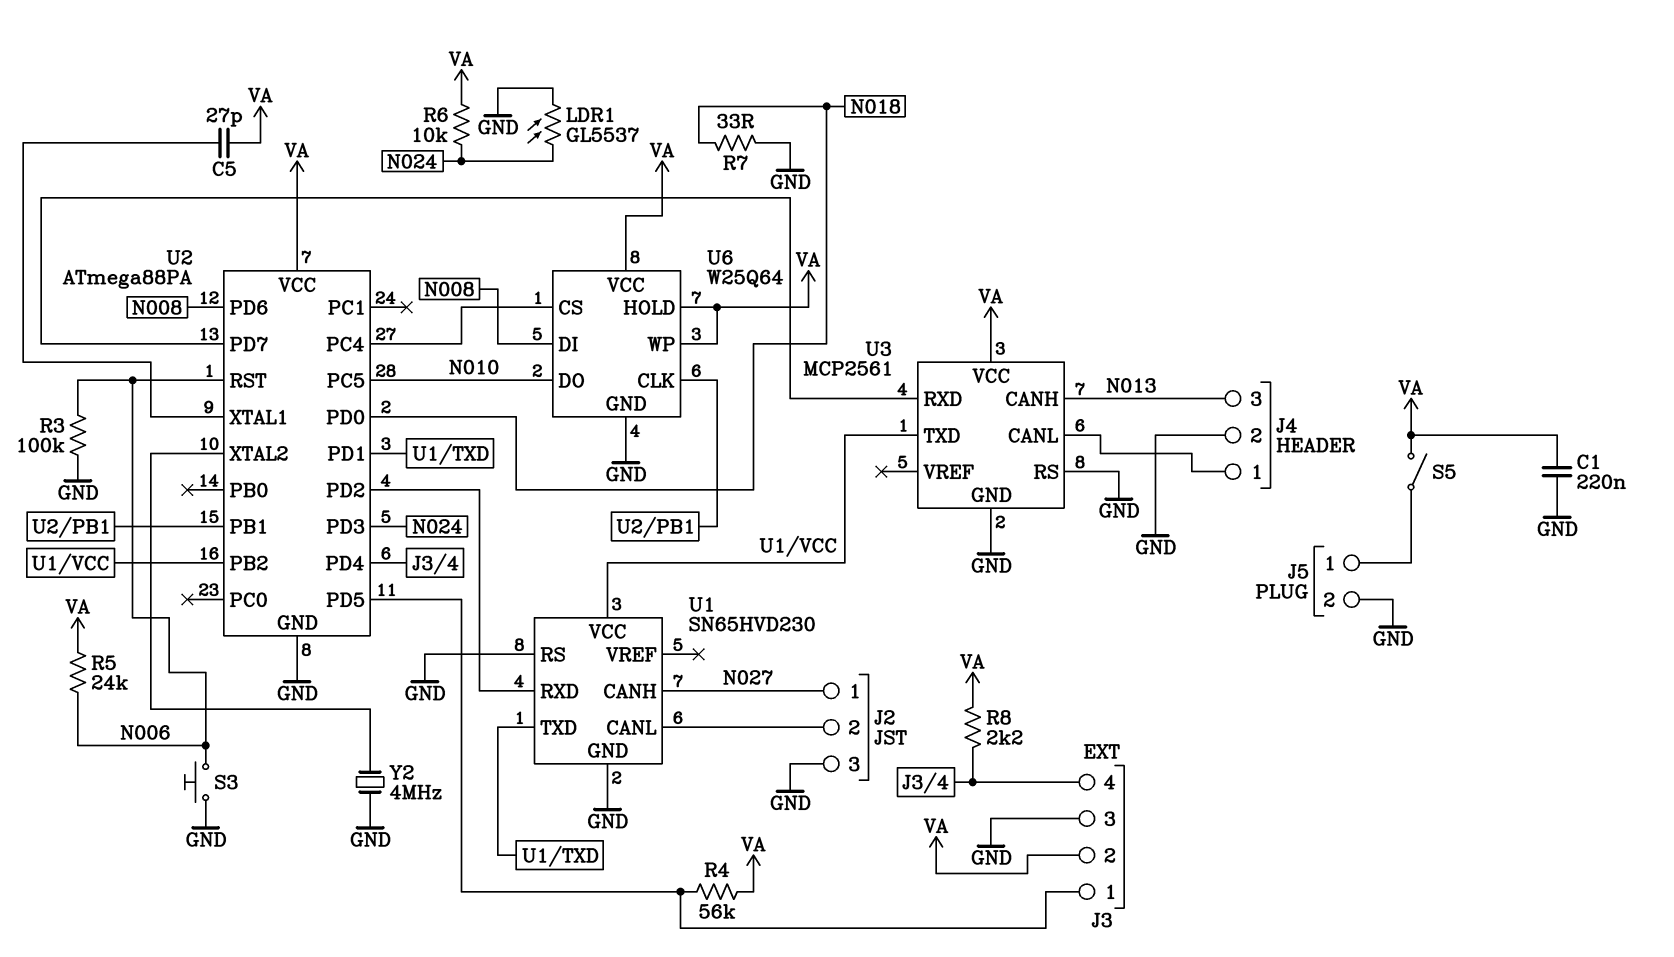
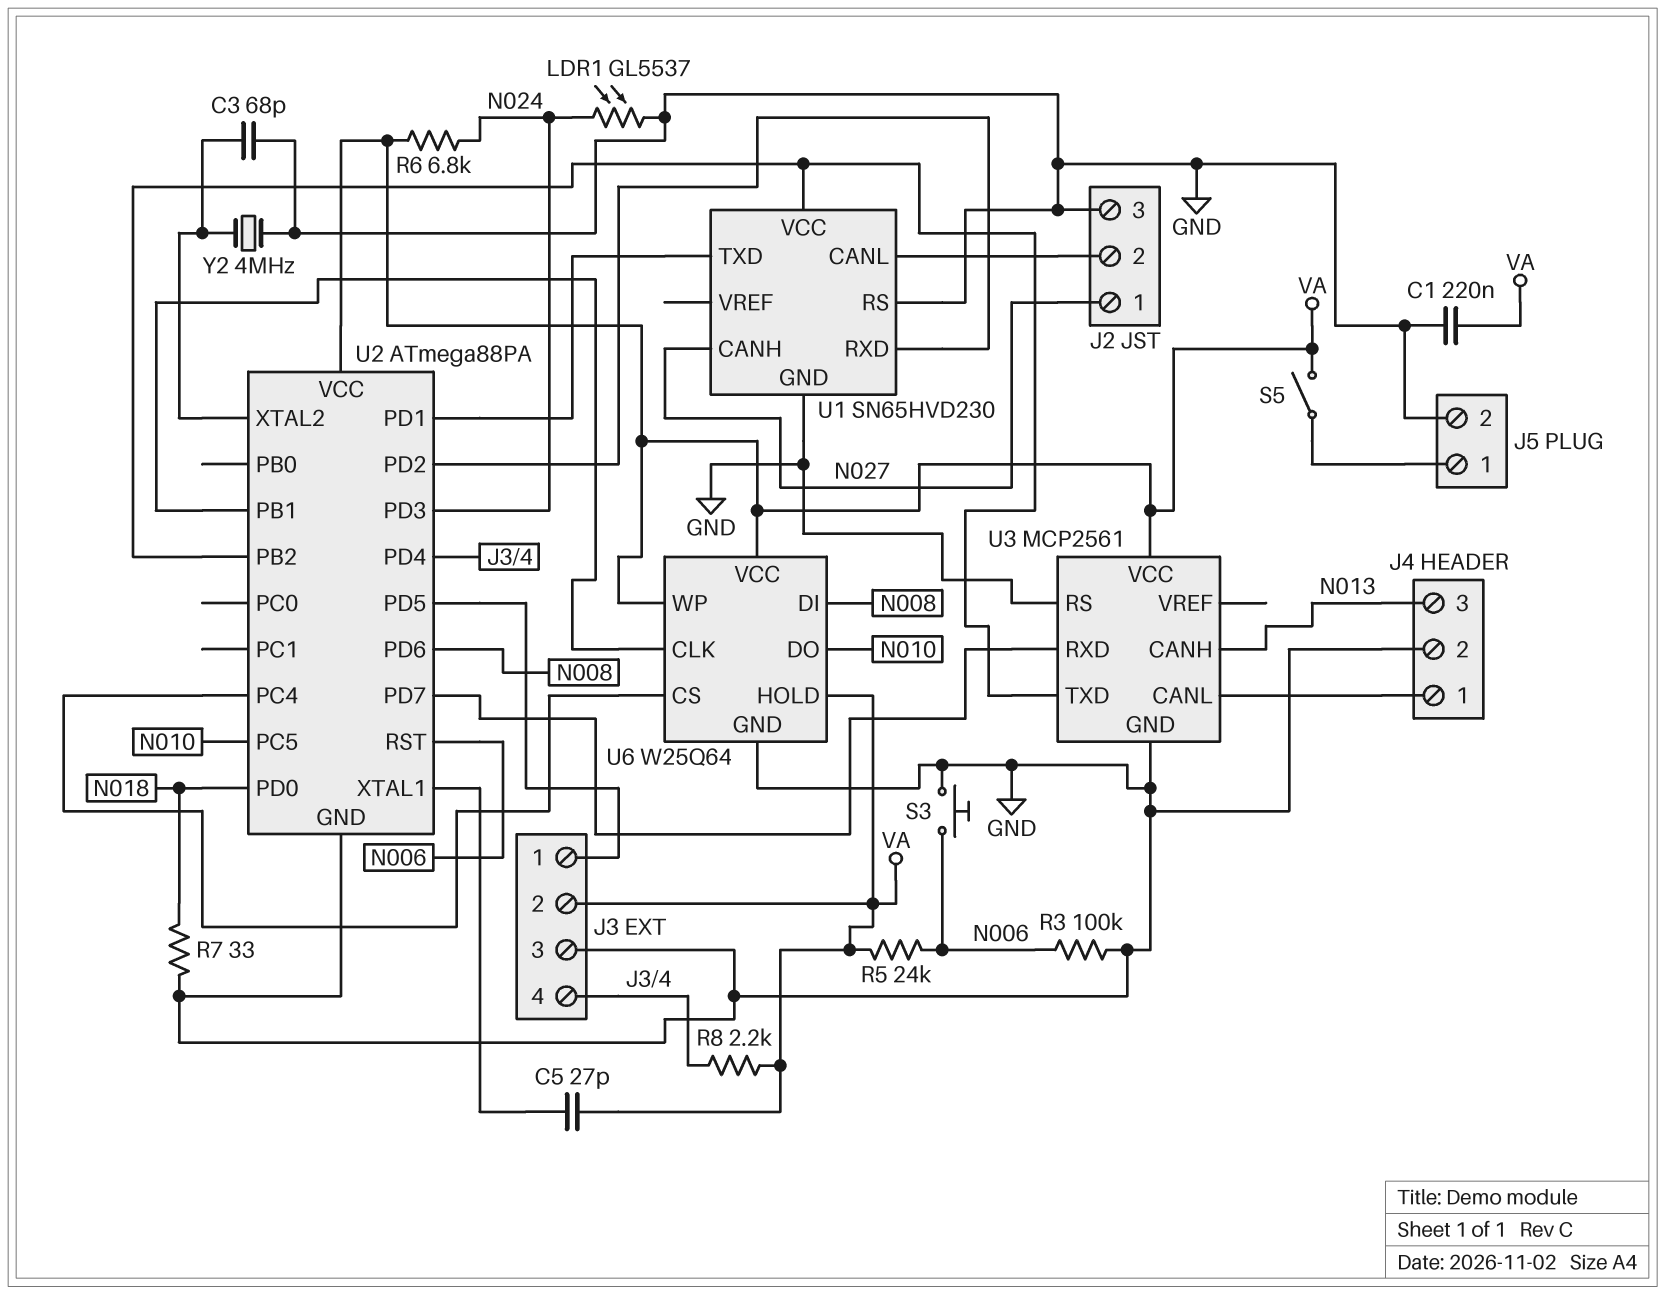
C3: none -> 68pF (GND, U2/XTAL2)
R4: 56k (J3/1, VA) -> none
R6: 10k (N024, VA) -> 6.8k (N024, VA)

